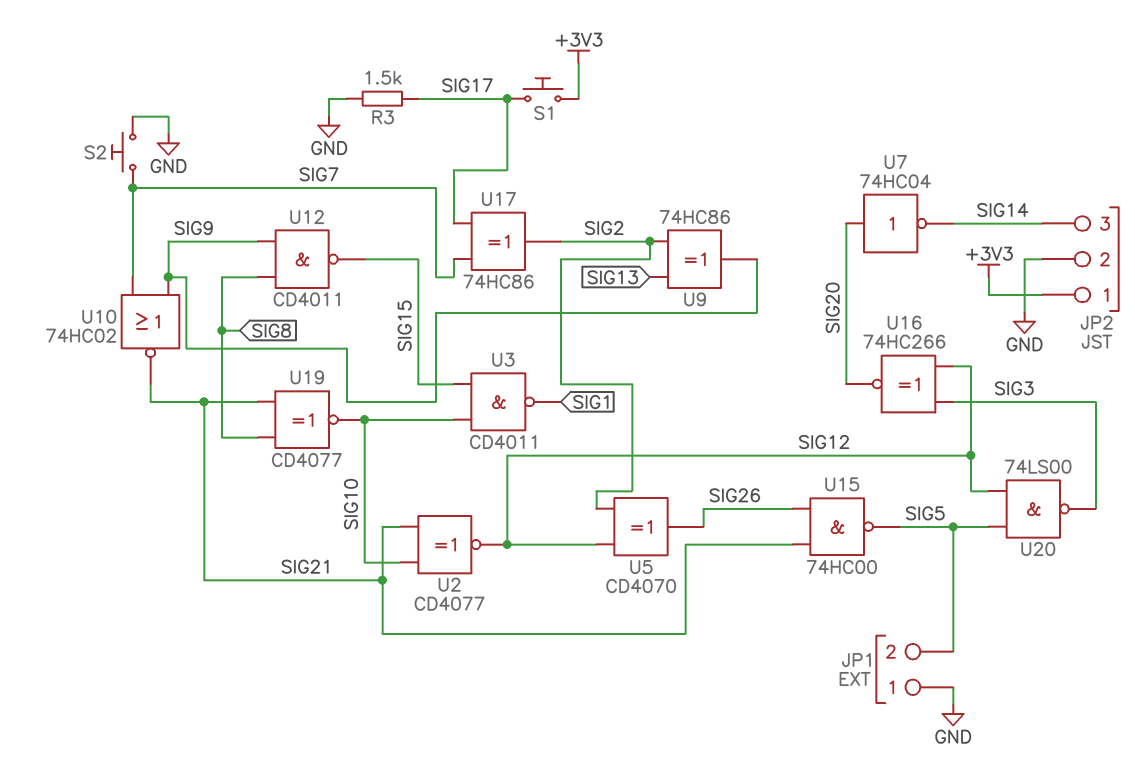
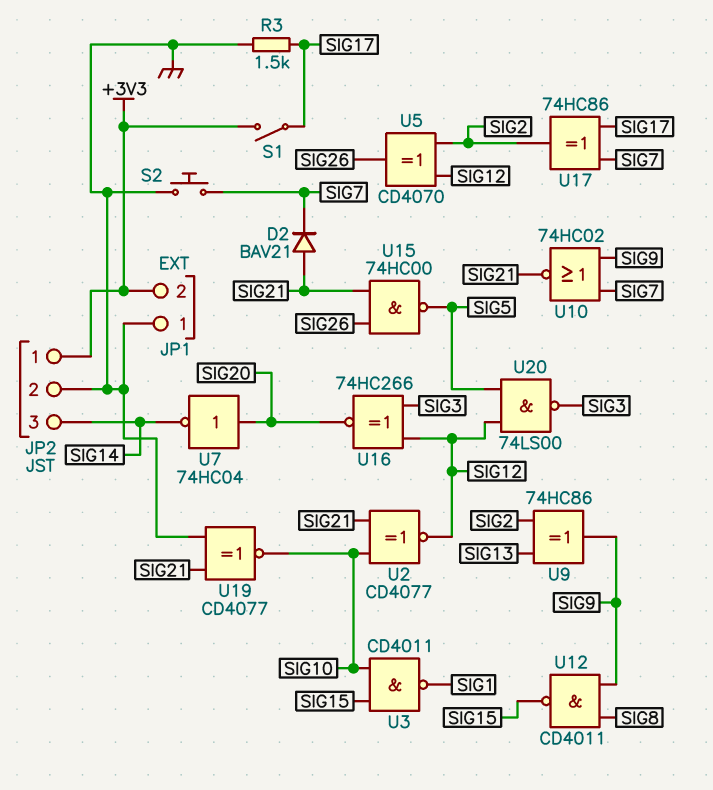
D2: none -> diode BAV21 (A SIG21, K SIG7)
JP1 pin 2: SIG5 -> +3V3
S1: button (+3V3, SIG17) -> switch (+3V3, SIG17)
U19: XNOR CD4077 (in SIG8, in SIG21, out SIG10) -> XNOR CD4077 (in GND, in SIG21, out SIG10)

